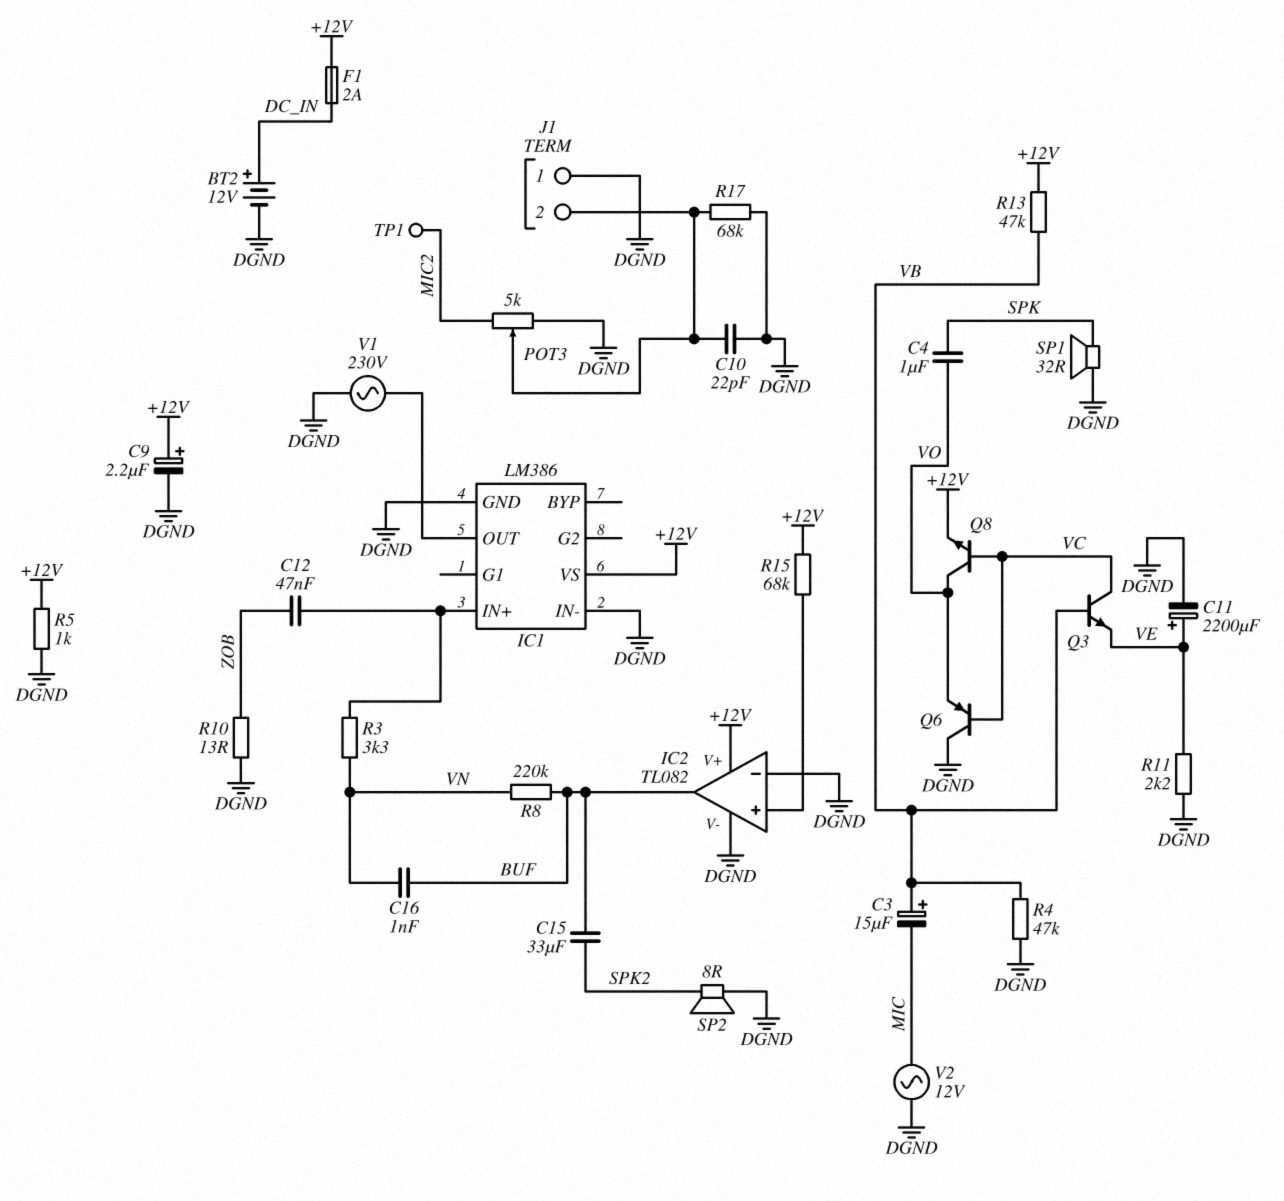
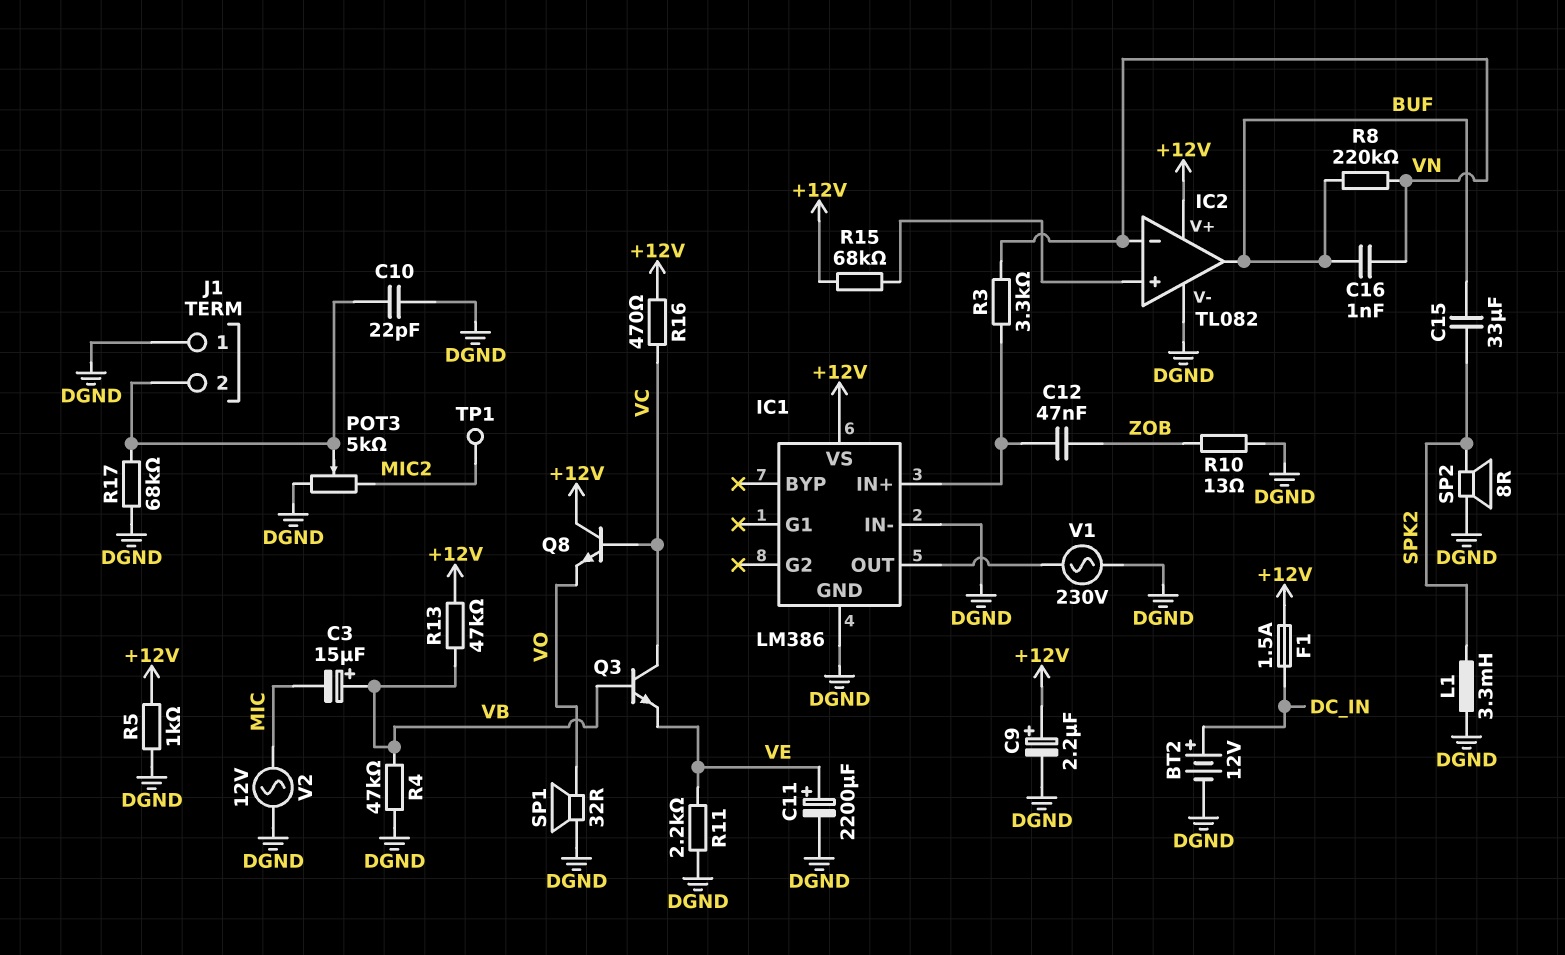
C4: 1uF (SPK, VO) -> none
F1: 2A (+12V, DC_IN) -> 1.5A (+12V, DC_IN)
IC2 pin in-: DGND -> VN
L1: none -> 3.3mH (DGND, SPK2)
Q6: PNP (B VC, C DGND, E VO) -> none
Q8: NPN (B VC, C VO, E +12V) -> NPN (B VC, C +12V, E VO)
R16: none -> 470 (+12V, VC)
SP1: speaker 32R (DGND, SPK) -> speaker 32R (DGND, VO)

